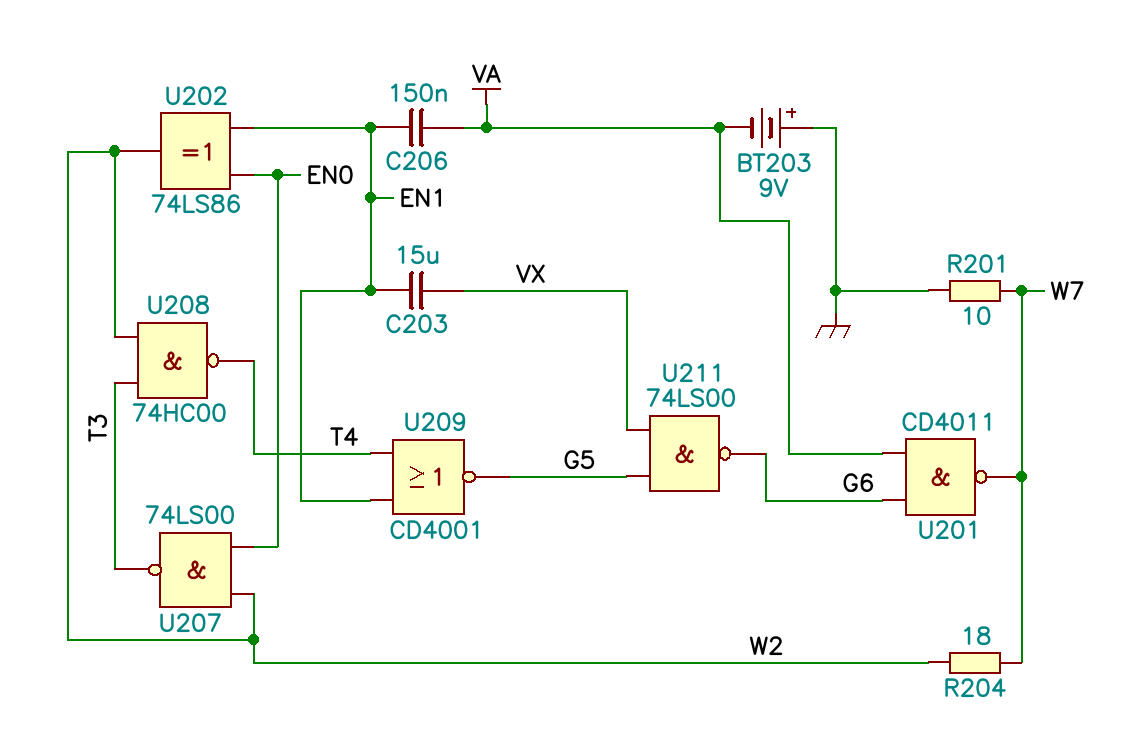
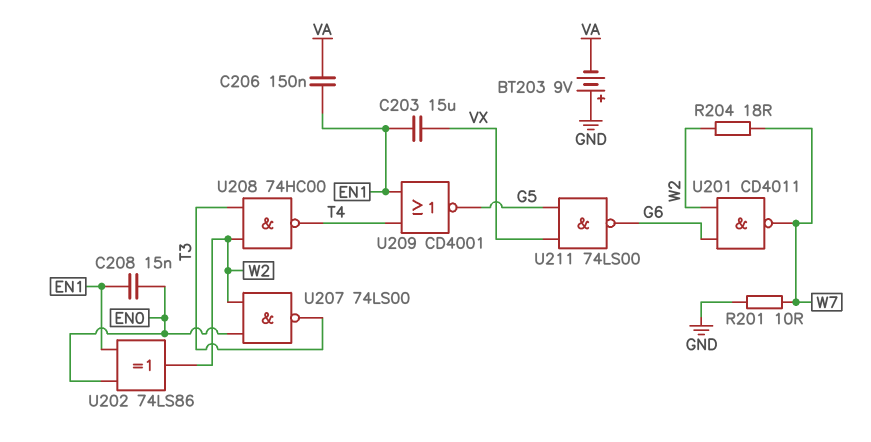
C208: none -> 15nF (EN0, EN1)
U201: NAND CD4011 (in G6, in VA, out W7) -> NAND CD4011 (in G6, in W2, out W7)

